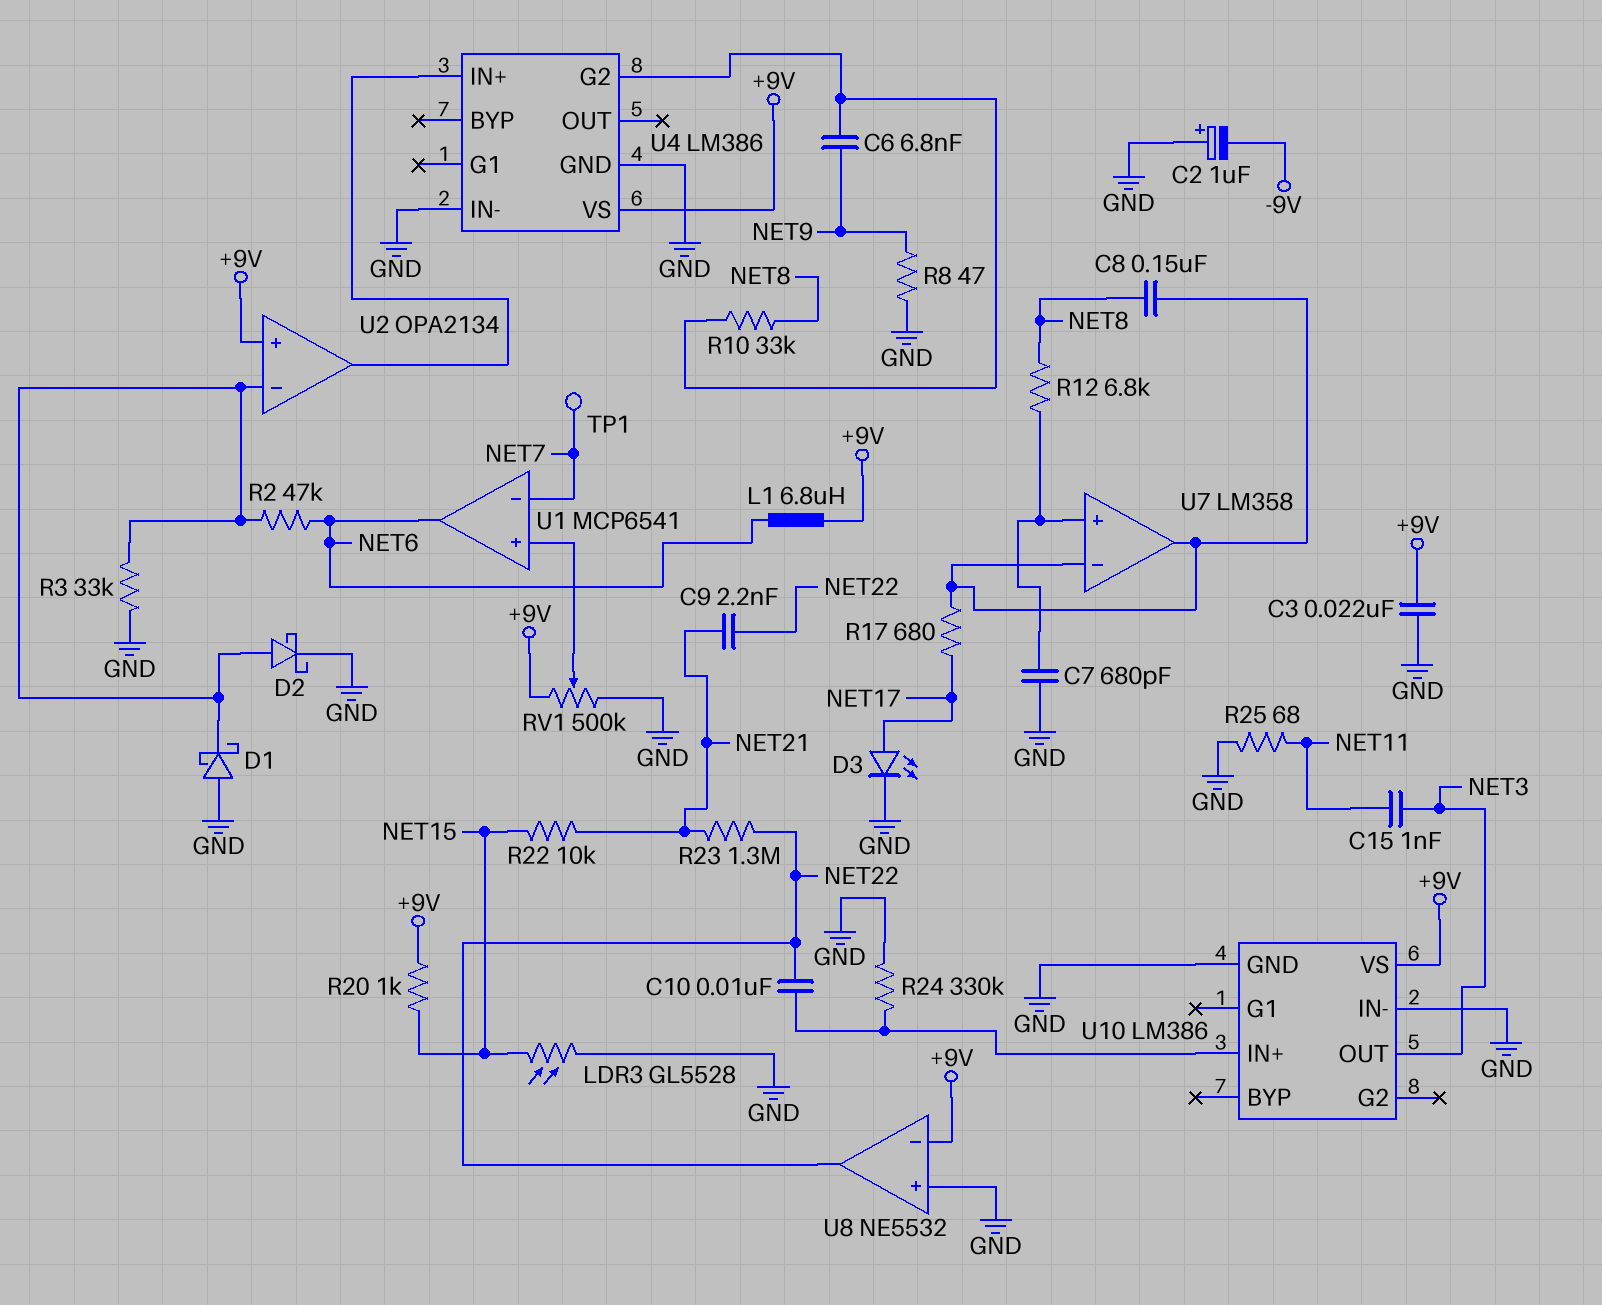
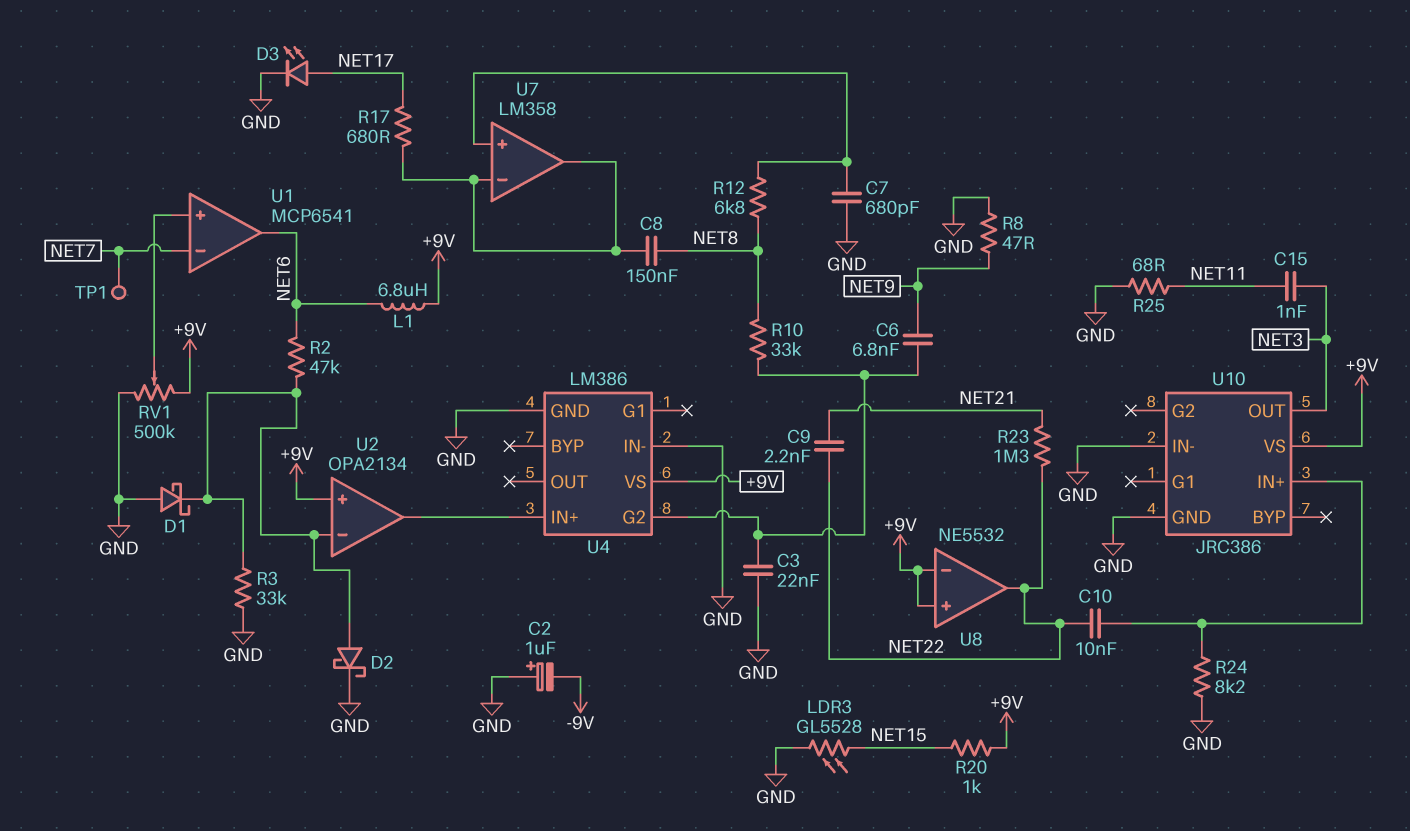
C3: 22nF (+9V, GND) -> 22nF (GND, U4/G2)
R22: 10k (NET15, NET21) -> none
R24: 330k (GND, U10/IN+) -> 8.2k (GND, U10/IN+)
U8 pin in+: GND -> +9V
U10: LM386 -> JRC386

